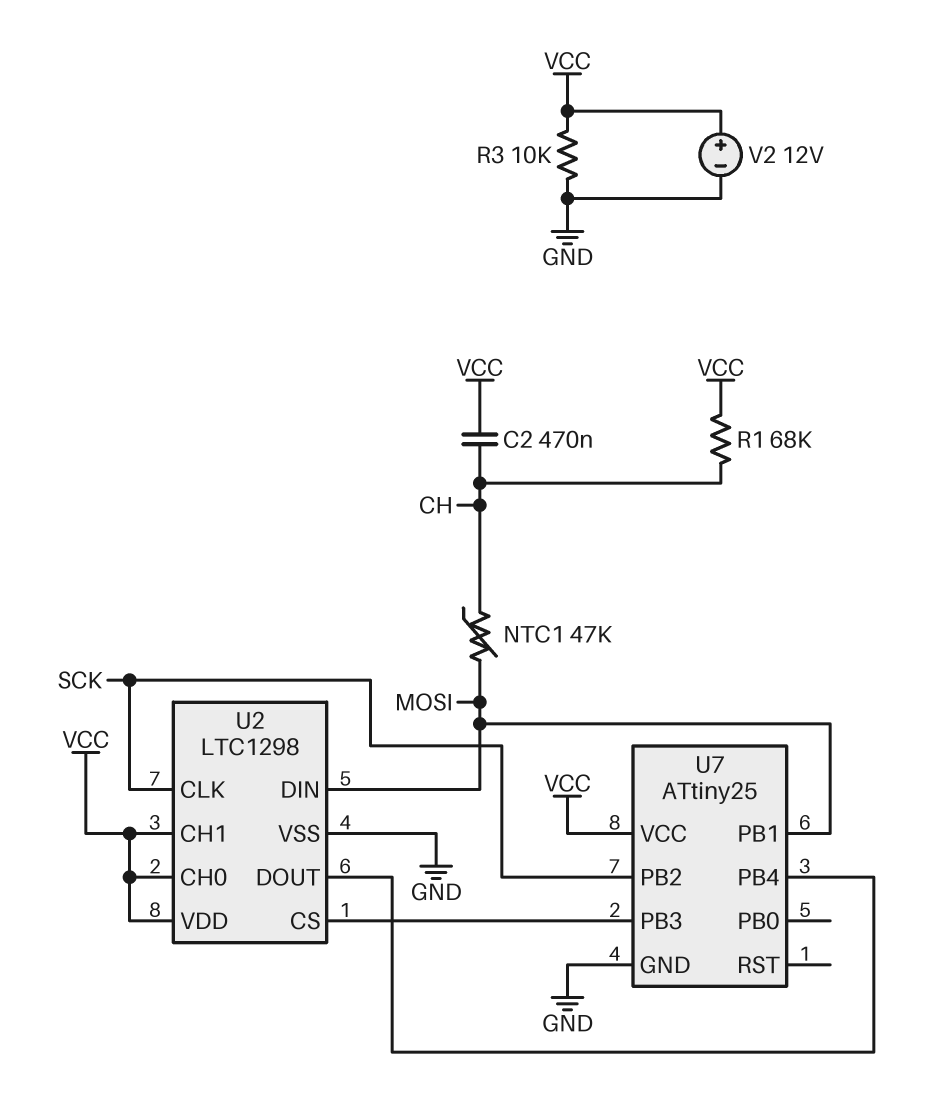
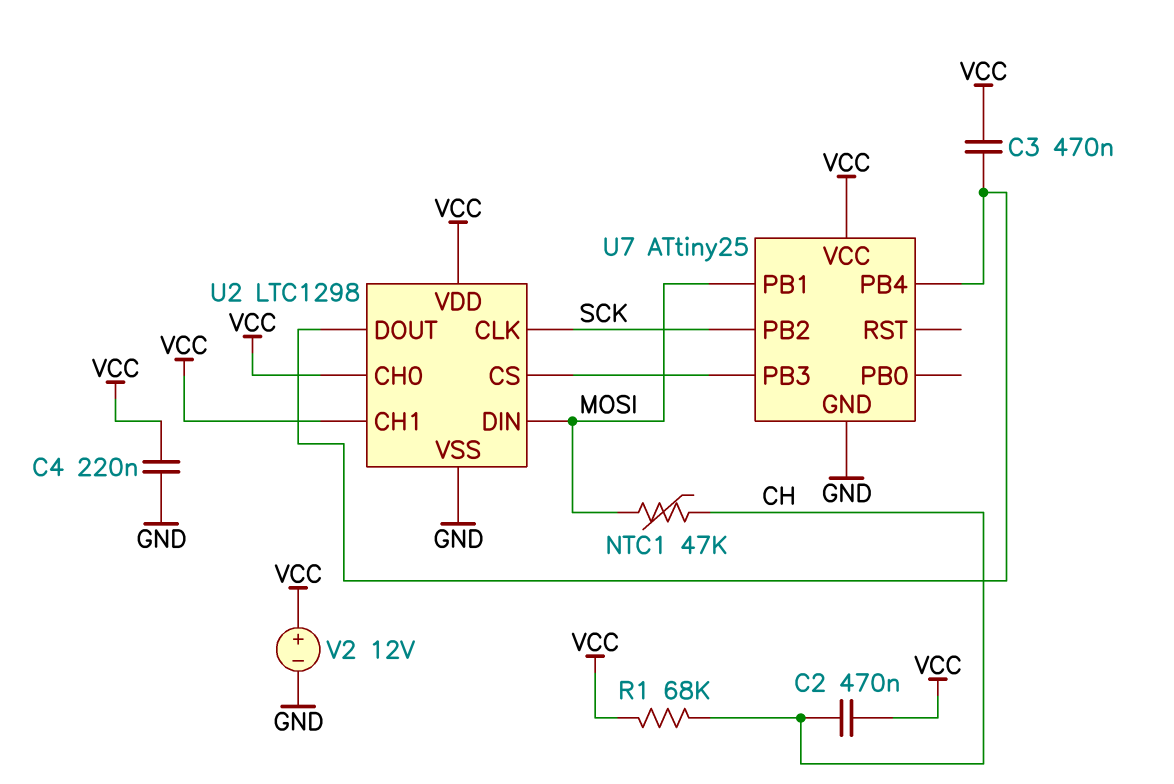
C3: none -> 470nF (U2/DOUT, VCC)
C4: none -> 220nF (GND, VCC)
R3: 10k (GND, VCC) -> none

